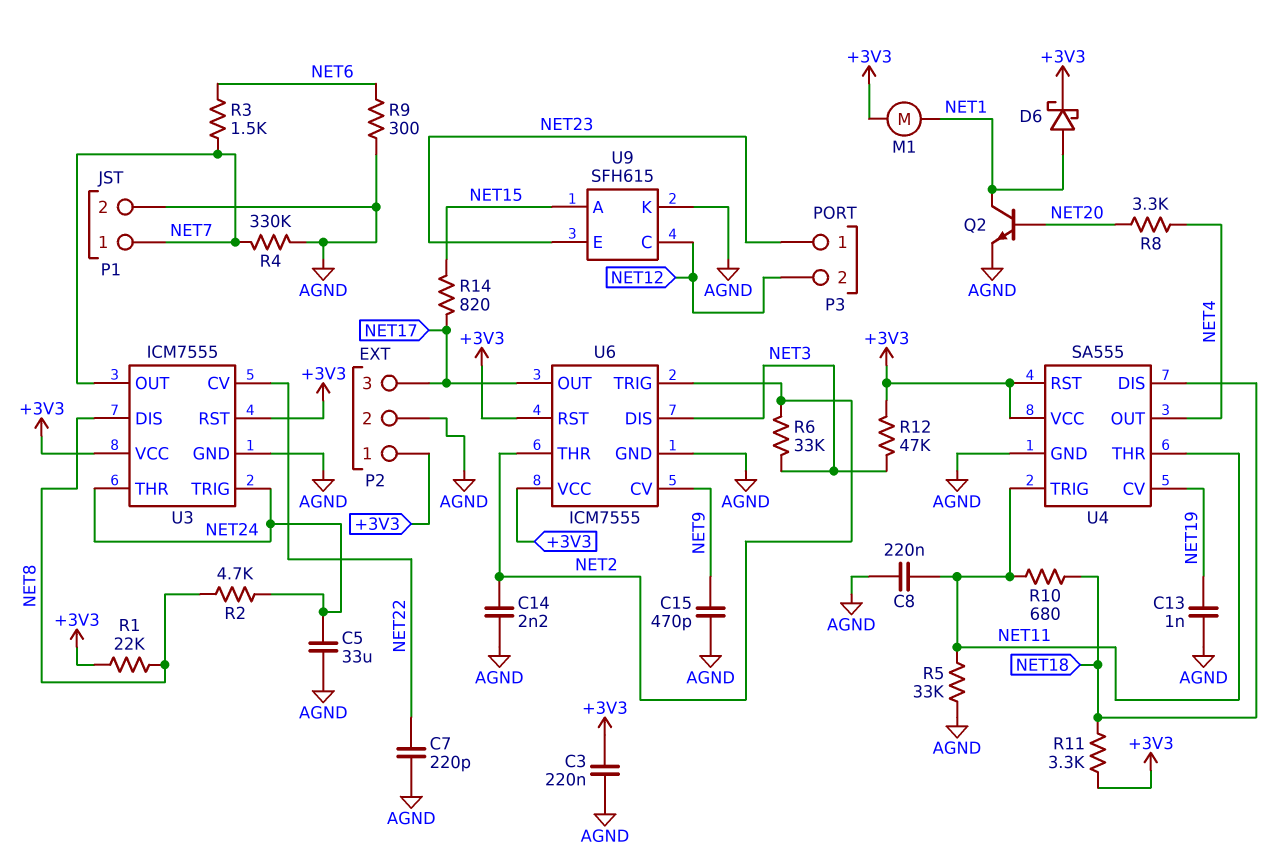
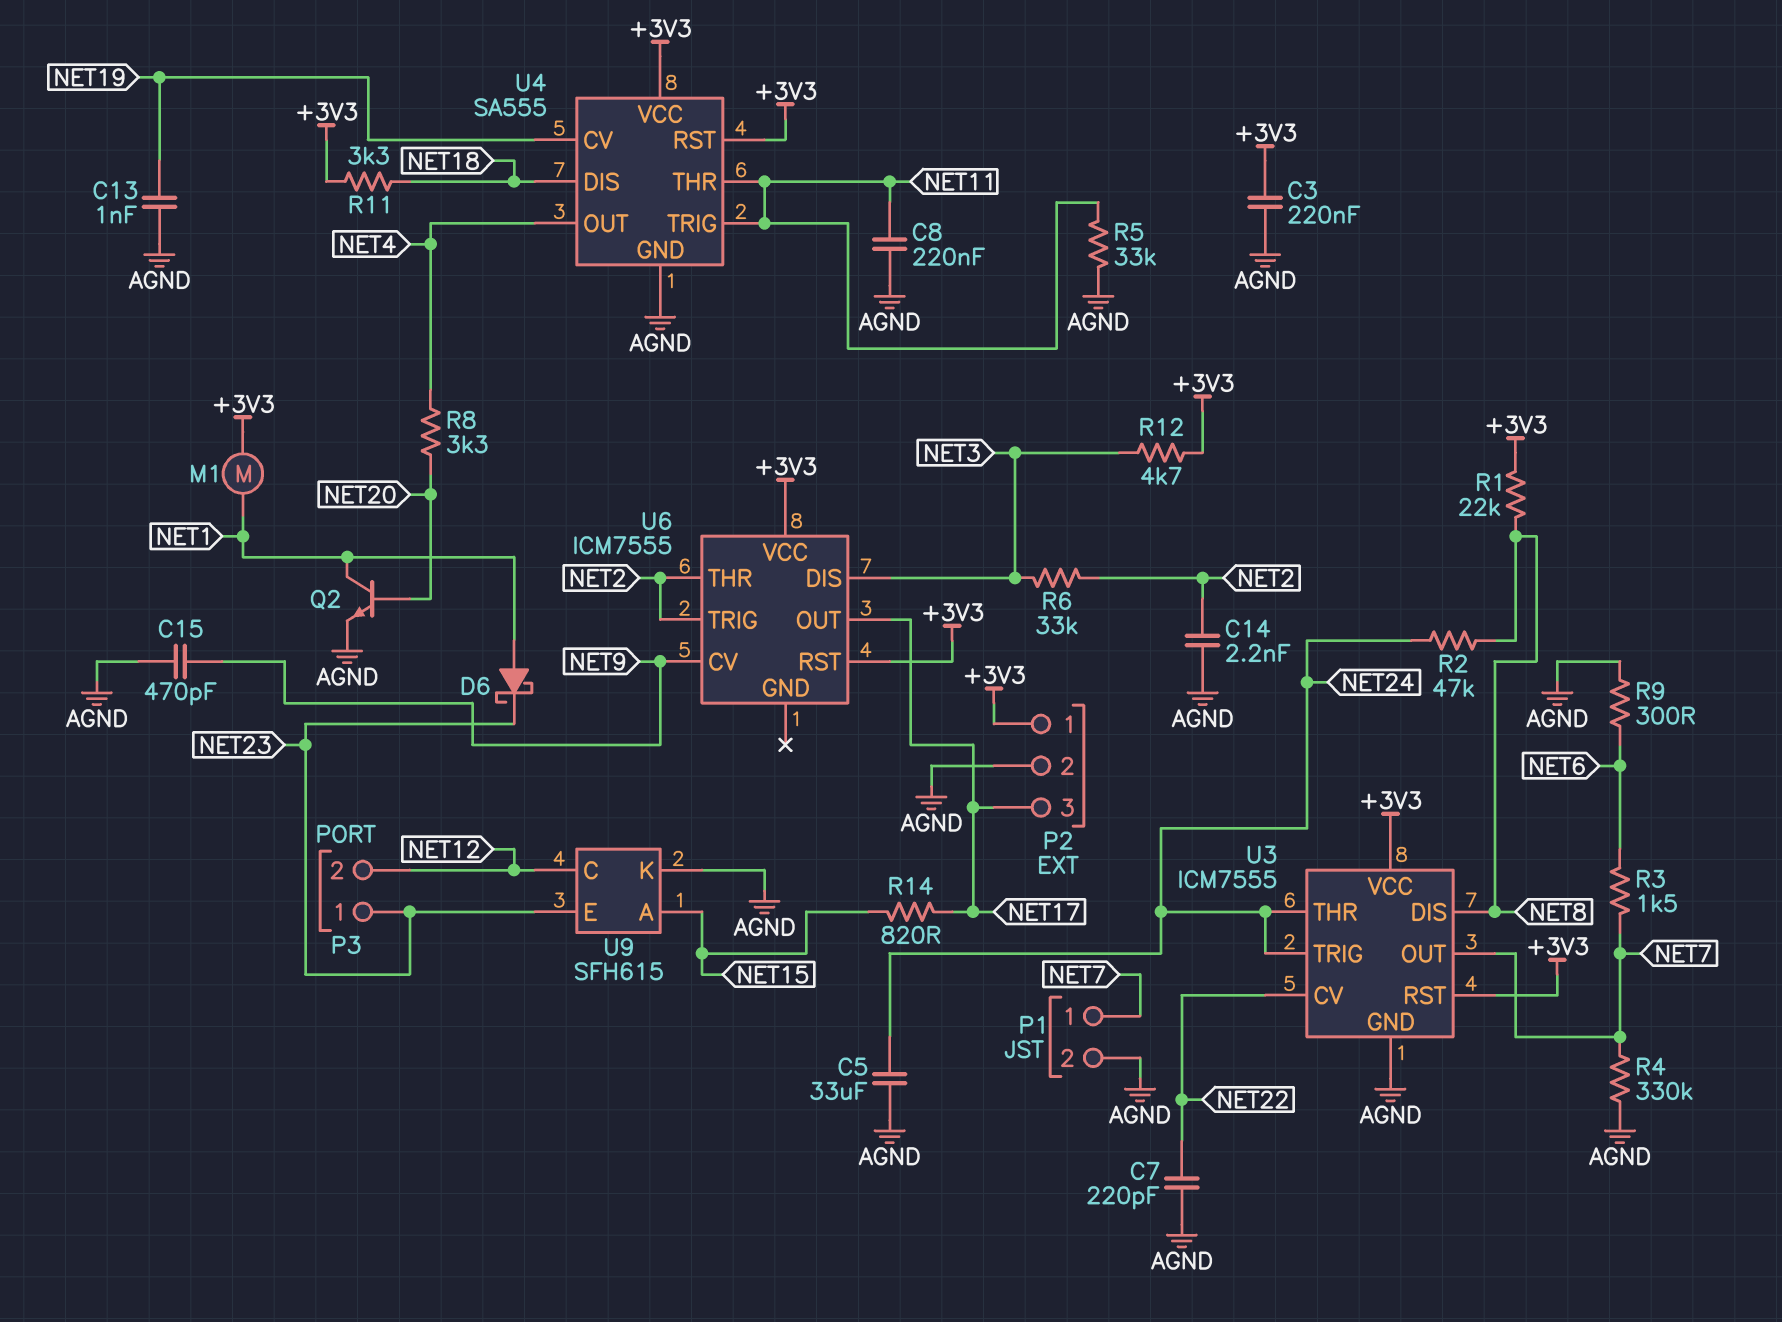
D6: schottky (A NET1, K +3V3) -> schottky (A NET1, K NET23)
R2: 4.7k (NET8, NET24) -> 47k (NET8, NET24)
R10: 680 (NET11, NET18) -> none
R12: 47k (+3V3, NET3) -> 4.7k (+3V3, NET3)
U6 pin GND: AGND -> none

